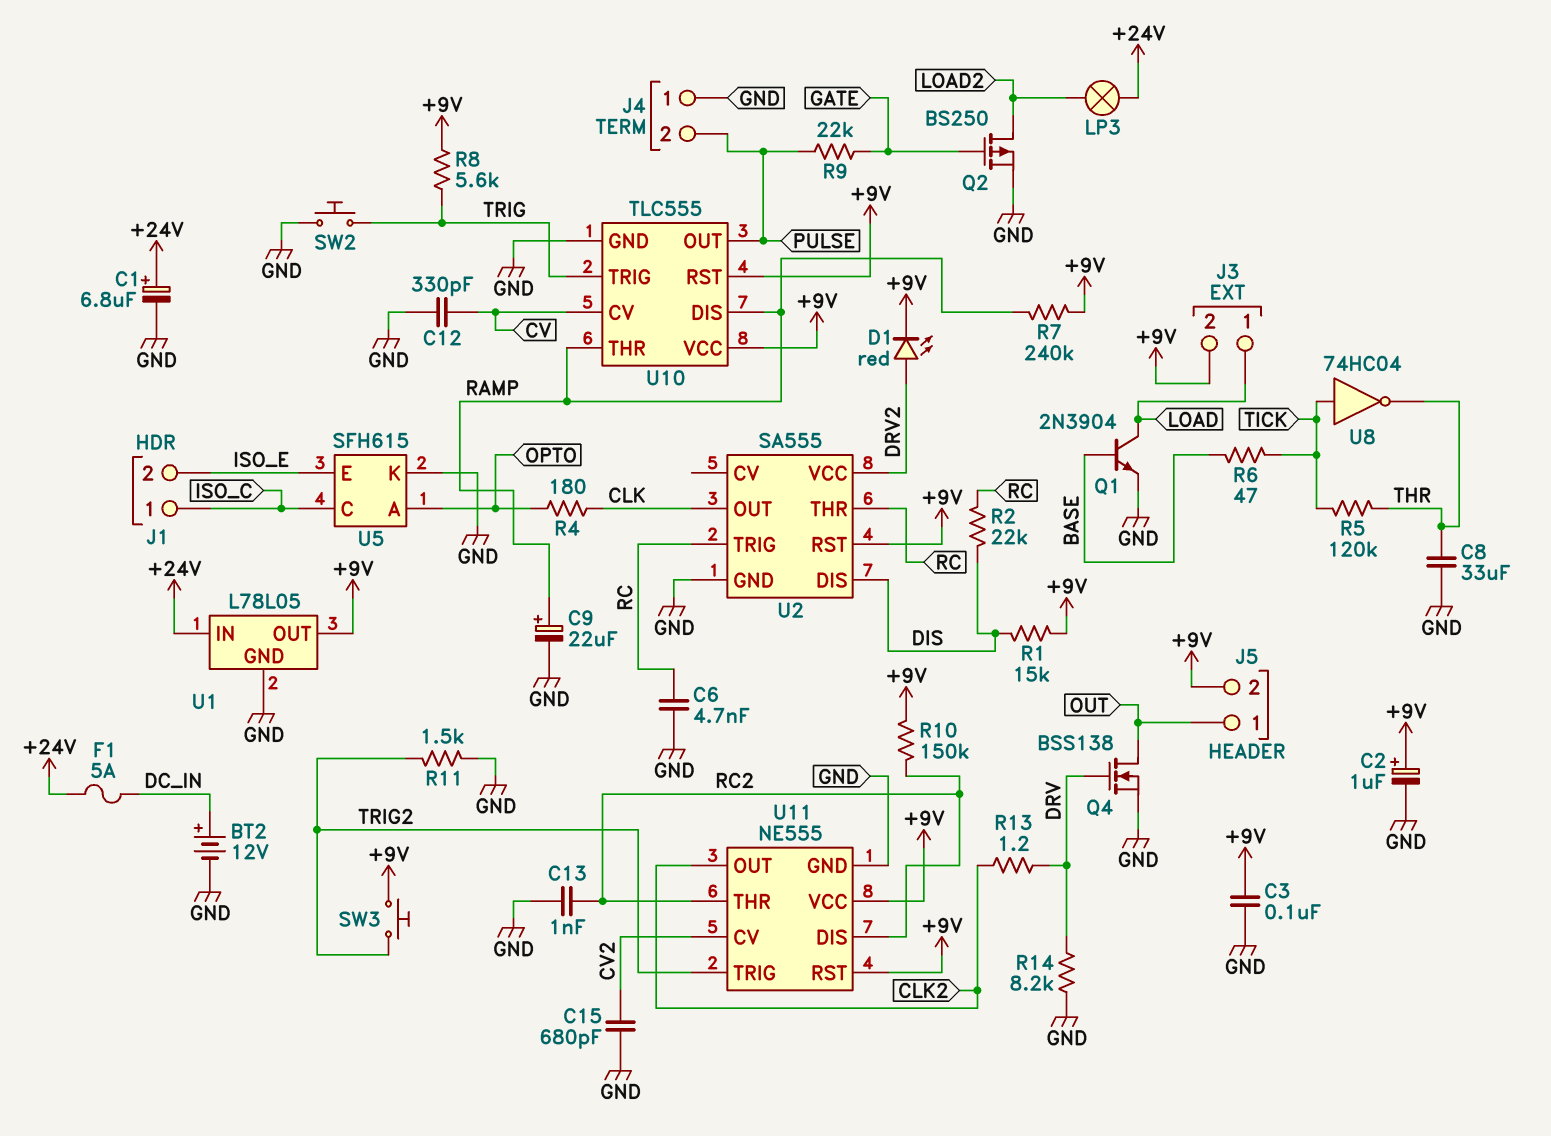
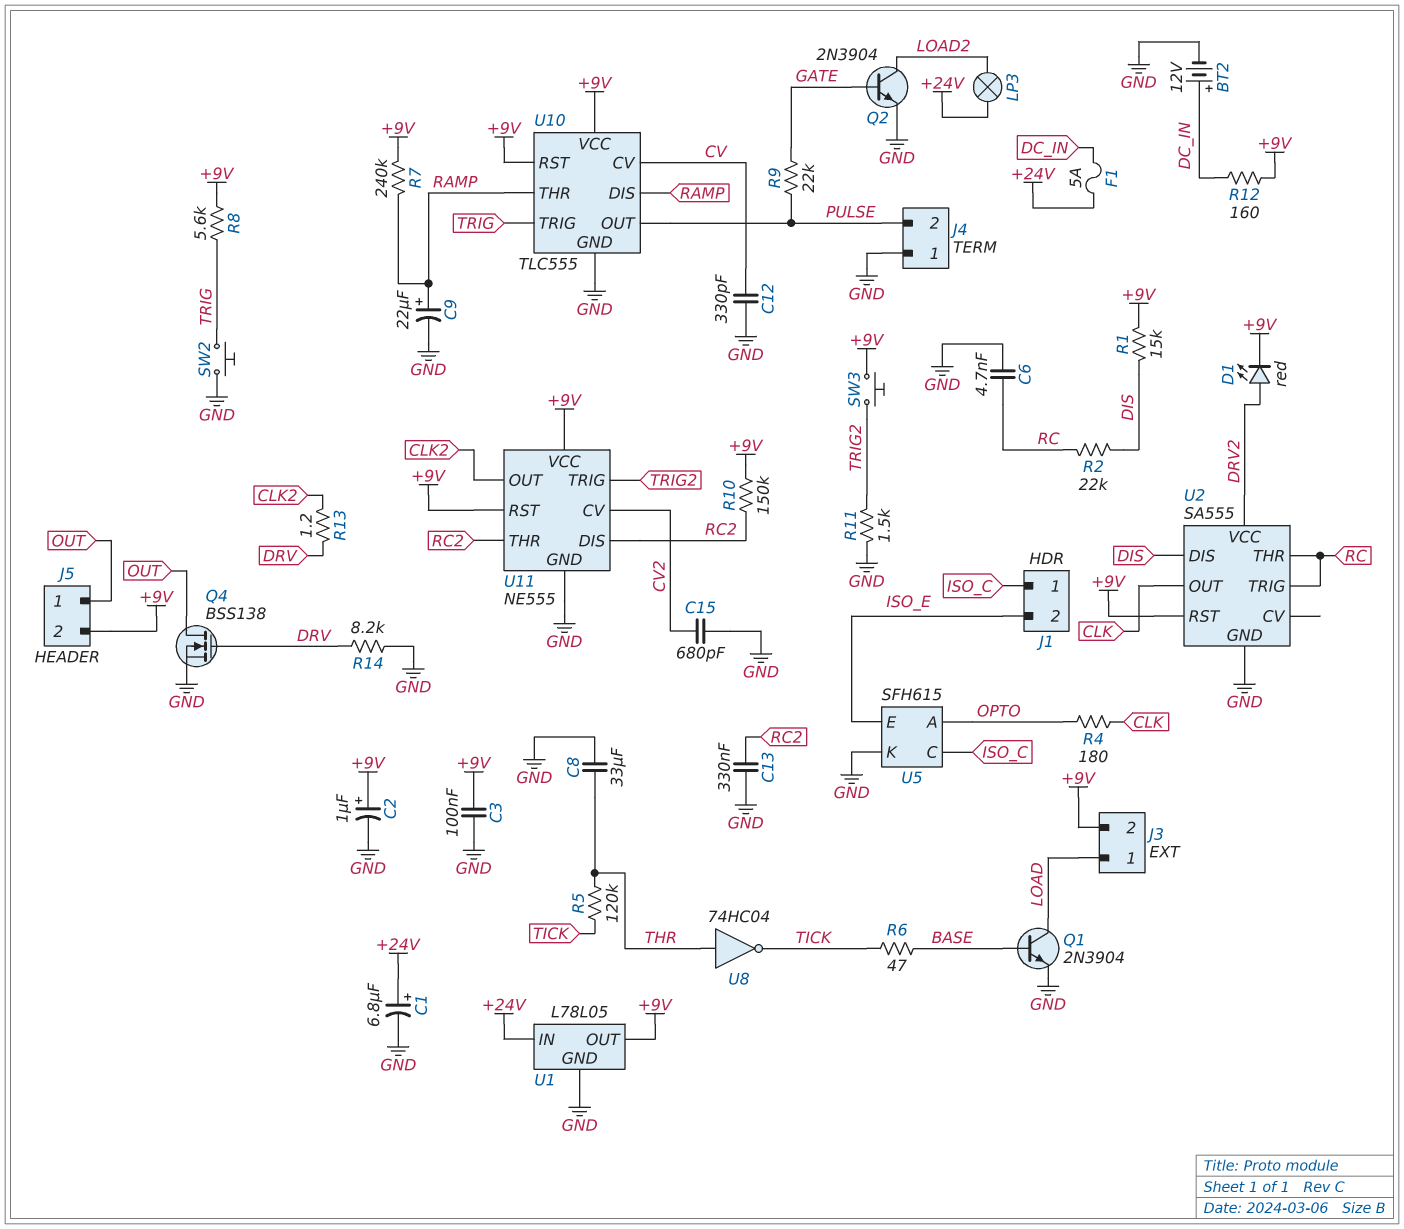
C13: 1nF (GND, RC2) -> 330nF (GND, RC2)
Q2: PMOS BS250 (G GATE, D LOAD2, S GND) -> NPN 2N3904 (B GATE, C LOAD2, E GND)
R12: none -> 160 (+9V, DC_IN)
U8: NOT 74HC04 (in TICK, out THR) -> NOT 74HC04 (in THR, out TICK)

